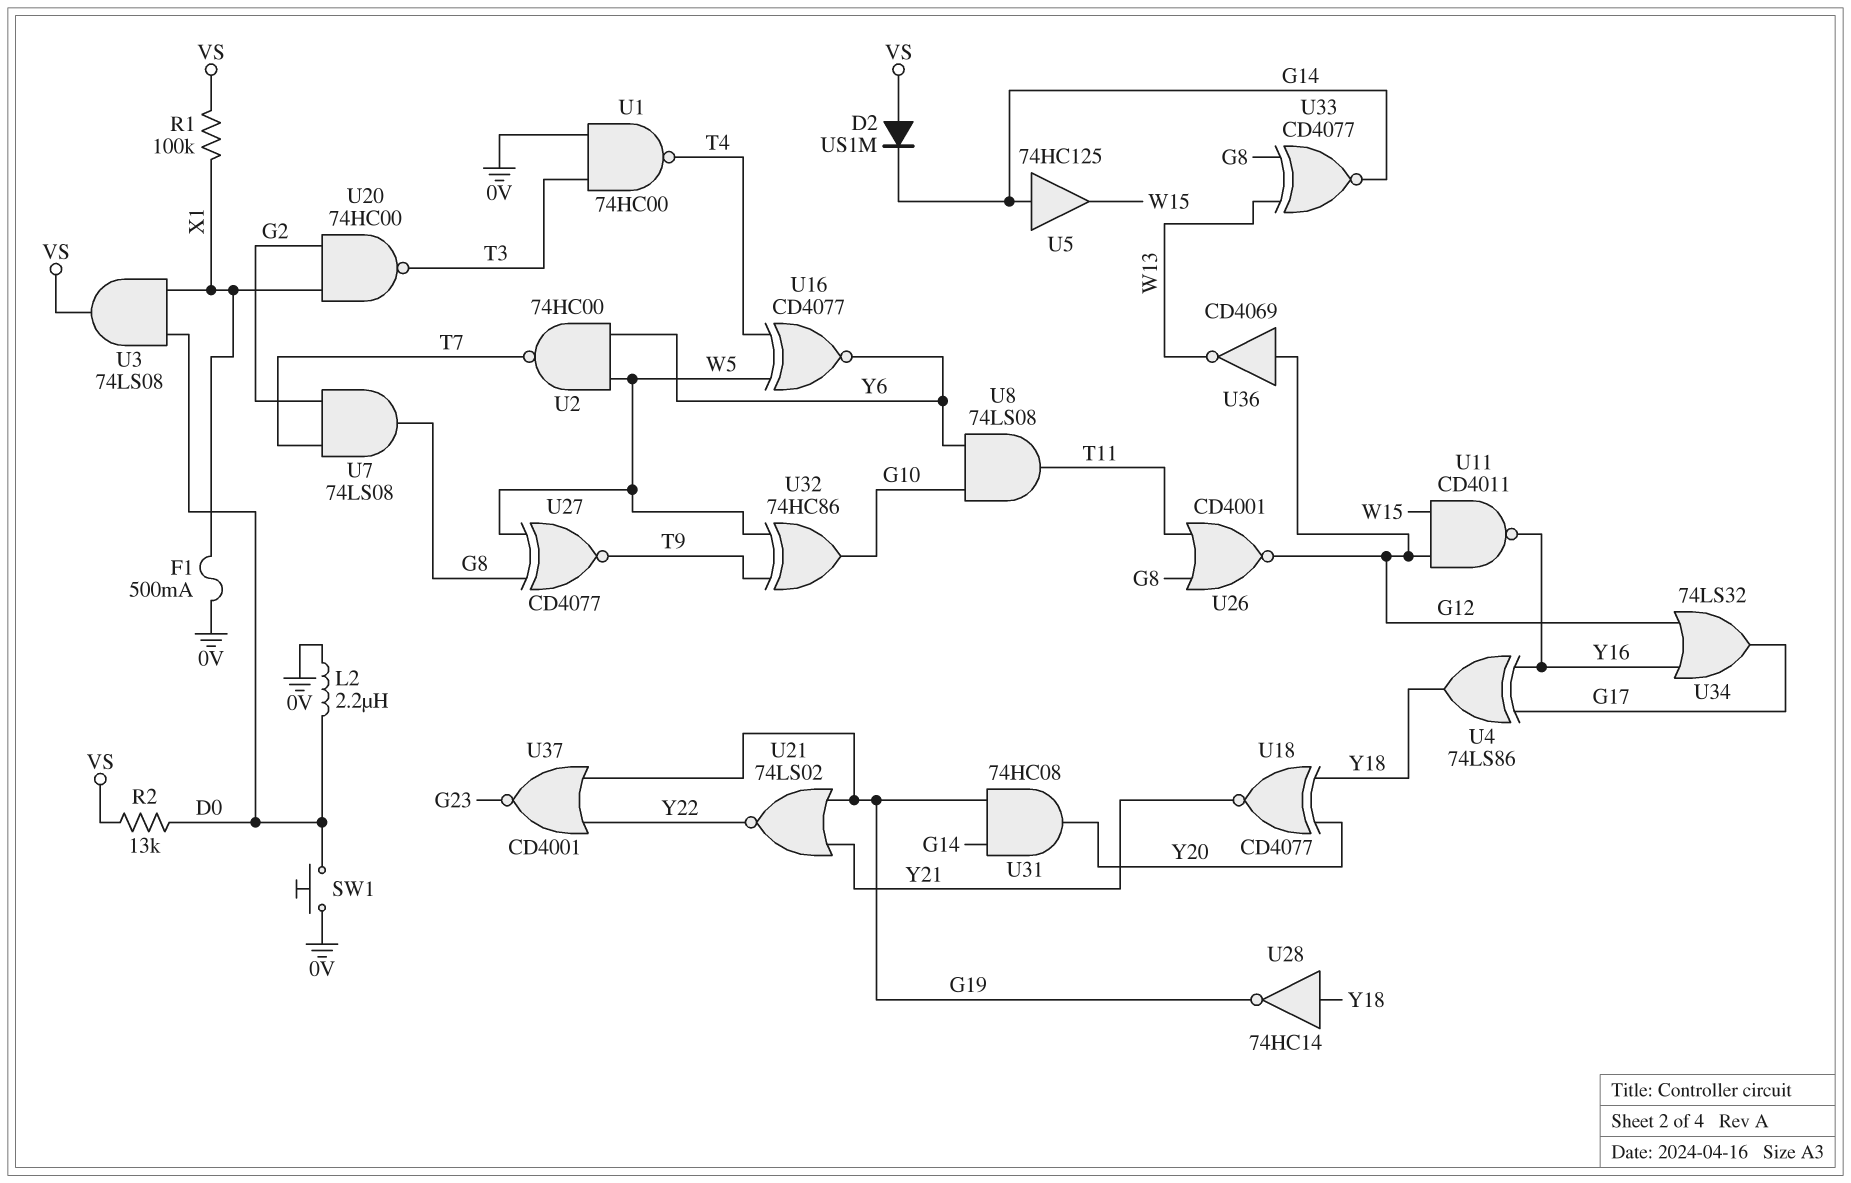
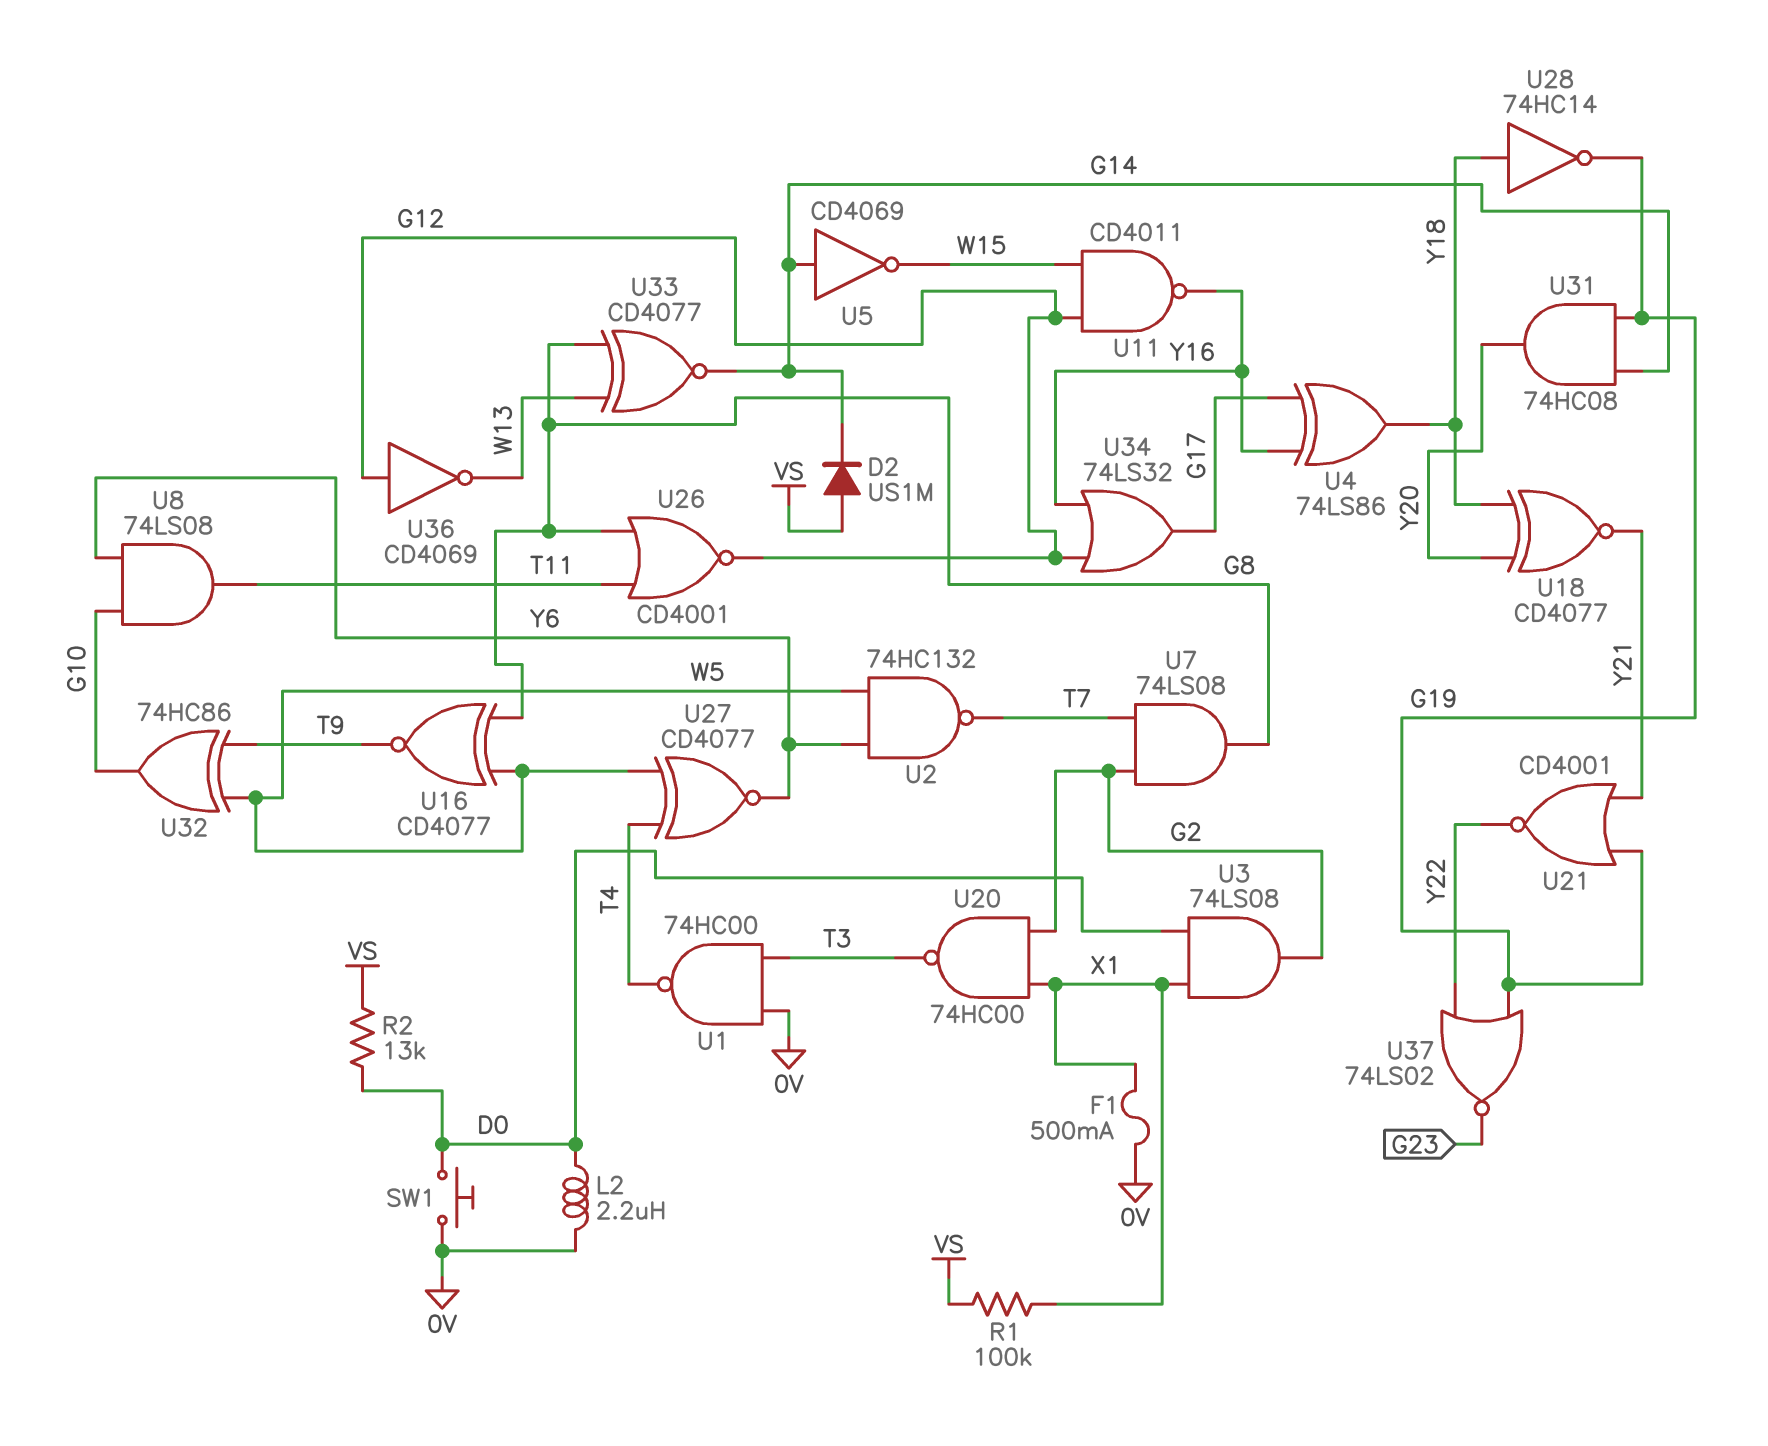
U2: NAND 74HC00 (in W5, in Y6, out T7) -> NAND 74HC132 (in W5, in Y6, out T7)
U3: AND 74LS08 (in D0, in X1, out VS) -> AND 74LS08 (in D0, in X1, out G2)
U5: buffer 74HC125 (in G14, out W15) -> NOT CD4069 (in G14, out W15)
U16: XNOR CD4077 (in T4, in W5, out Y6) -> XNOR CD4077 (in G8, in W5, out T9)
U21: NOR 74LS02 (in G19, in Y21, out Y22) -> NOR CD4001 (in G19, in Y21, out Y22)
U27: XNOR CD4077 (in G8, in W5, out T9) -> XNOR CD4077 (in T4, in W5, out Y6)
U37: NOR CD4001 (in G19, in Y22, out G23) -> NOR 74LS02 (in G19, in Y22, out G23)

